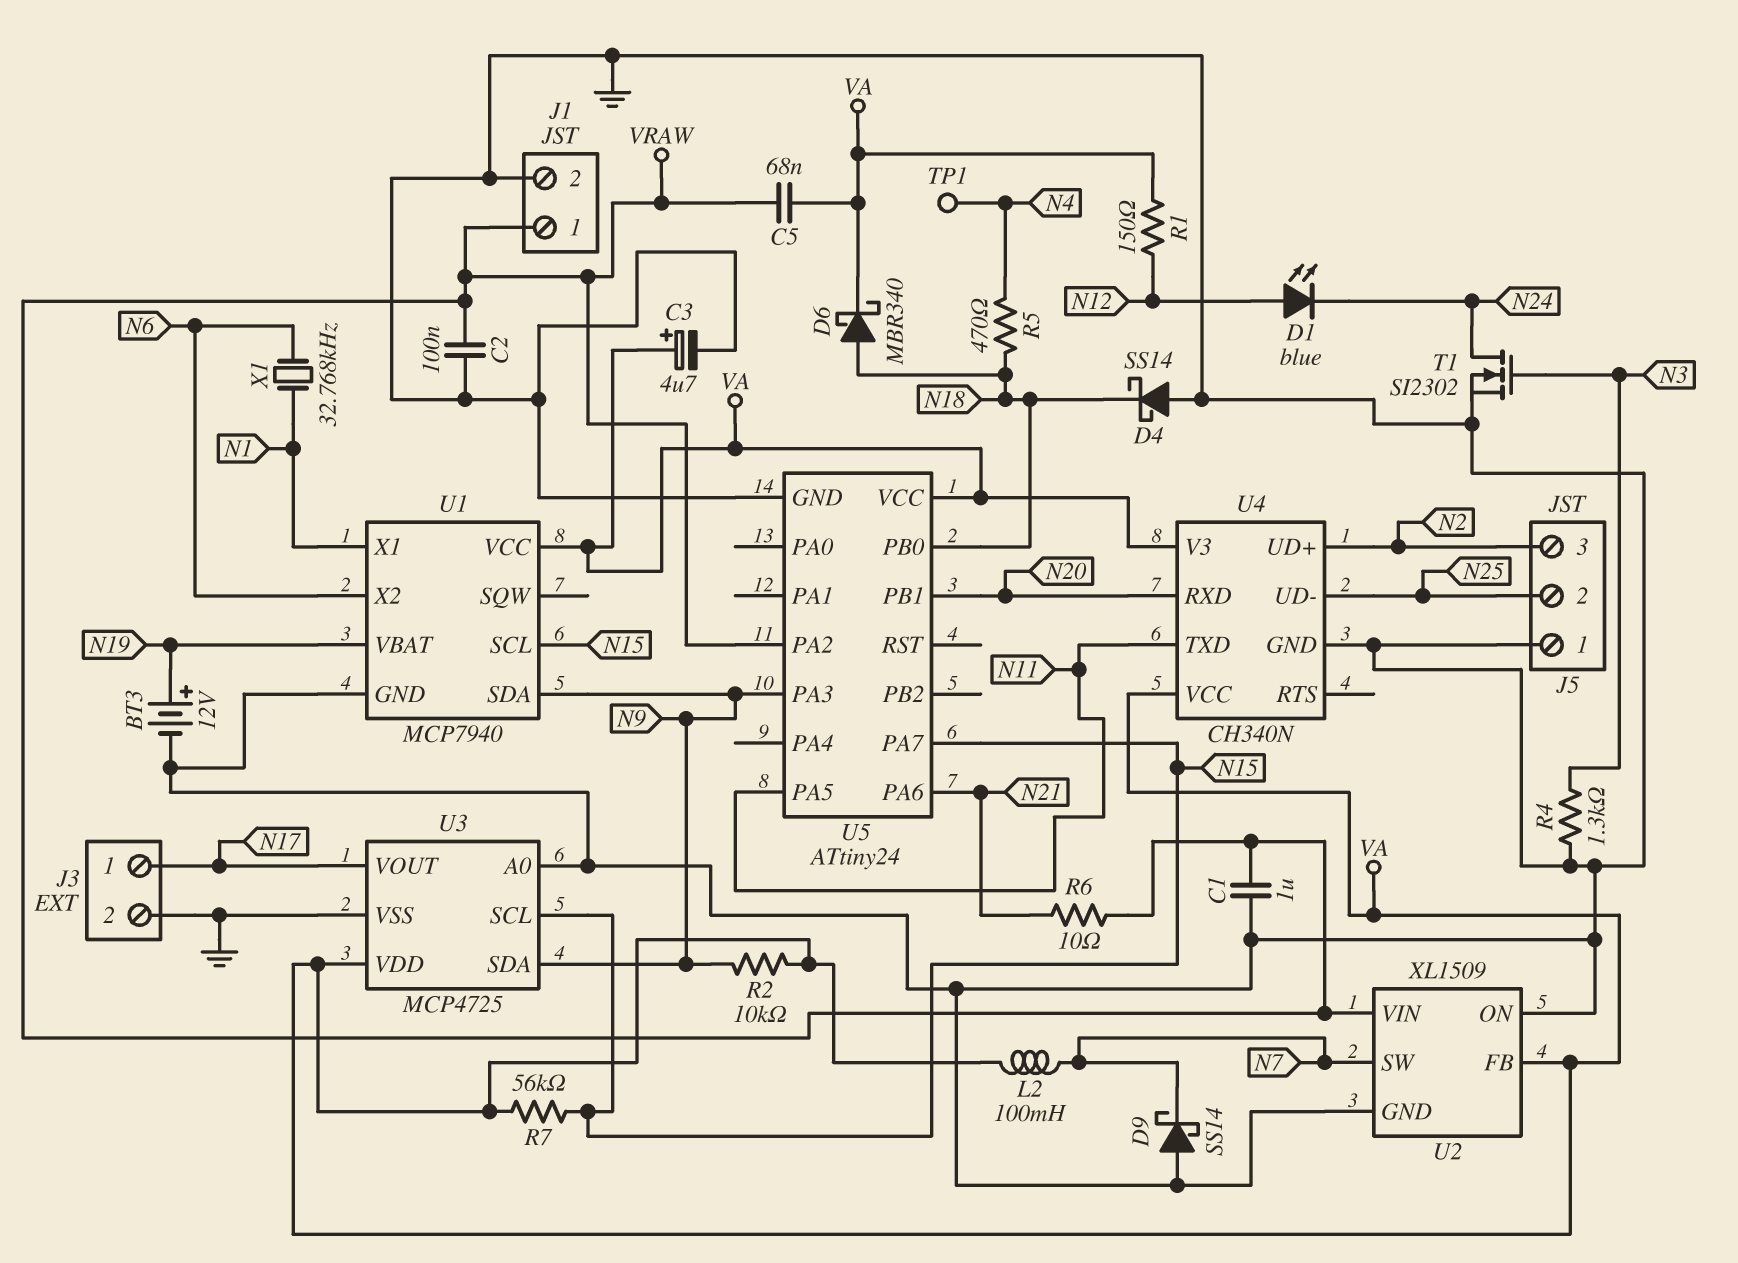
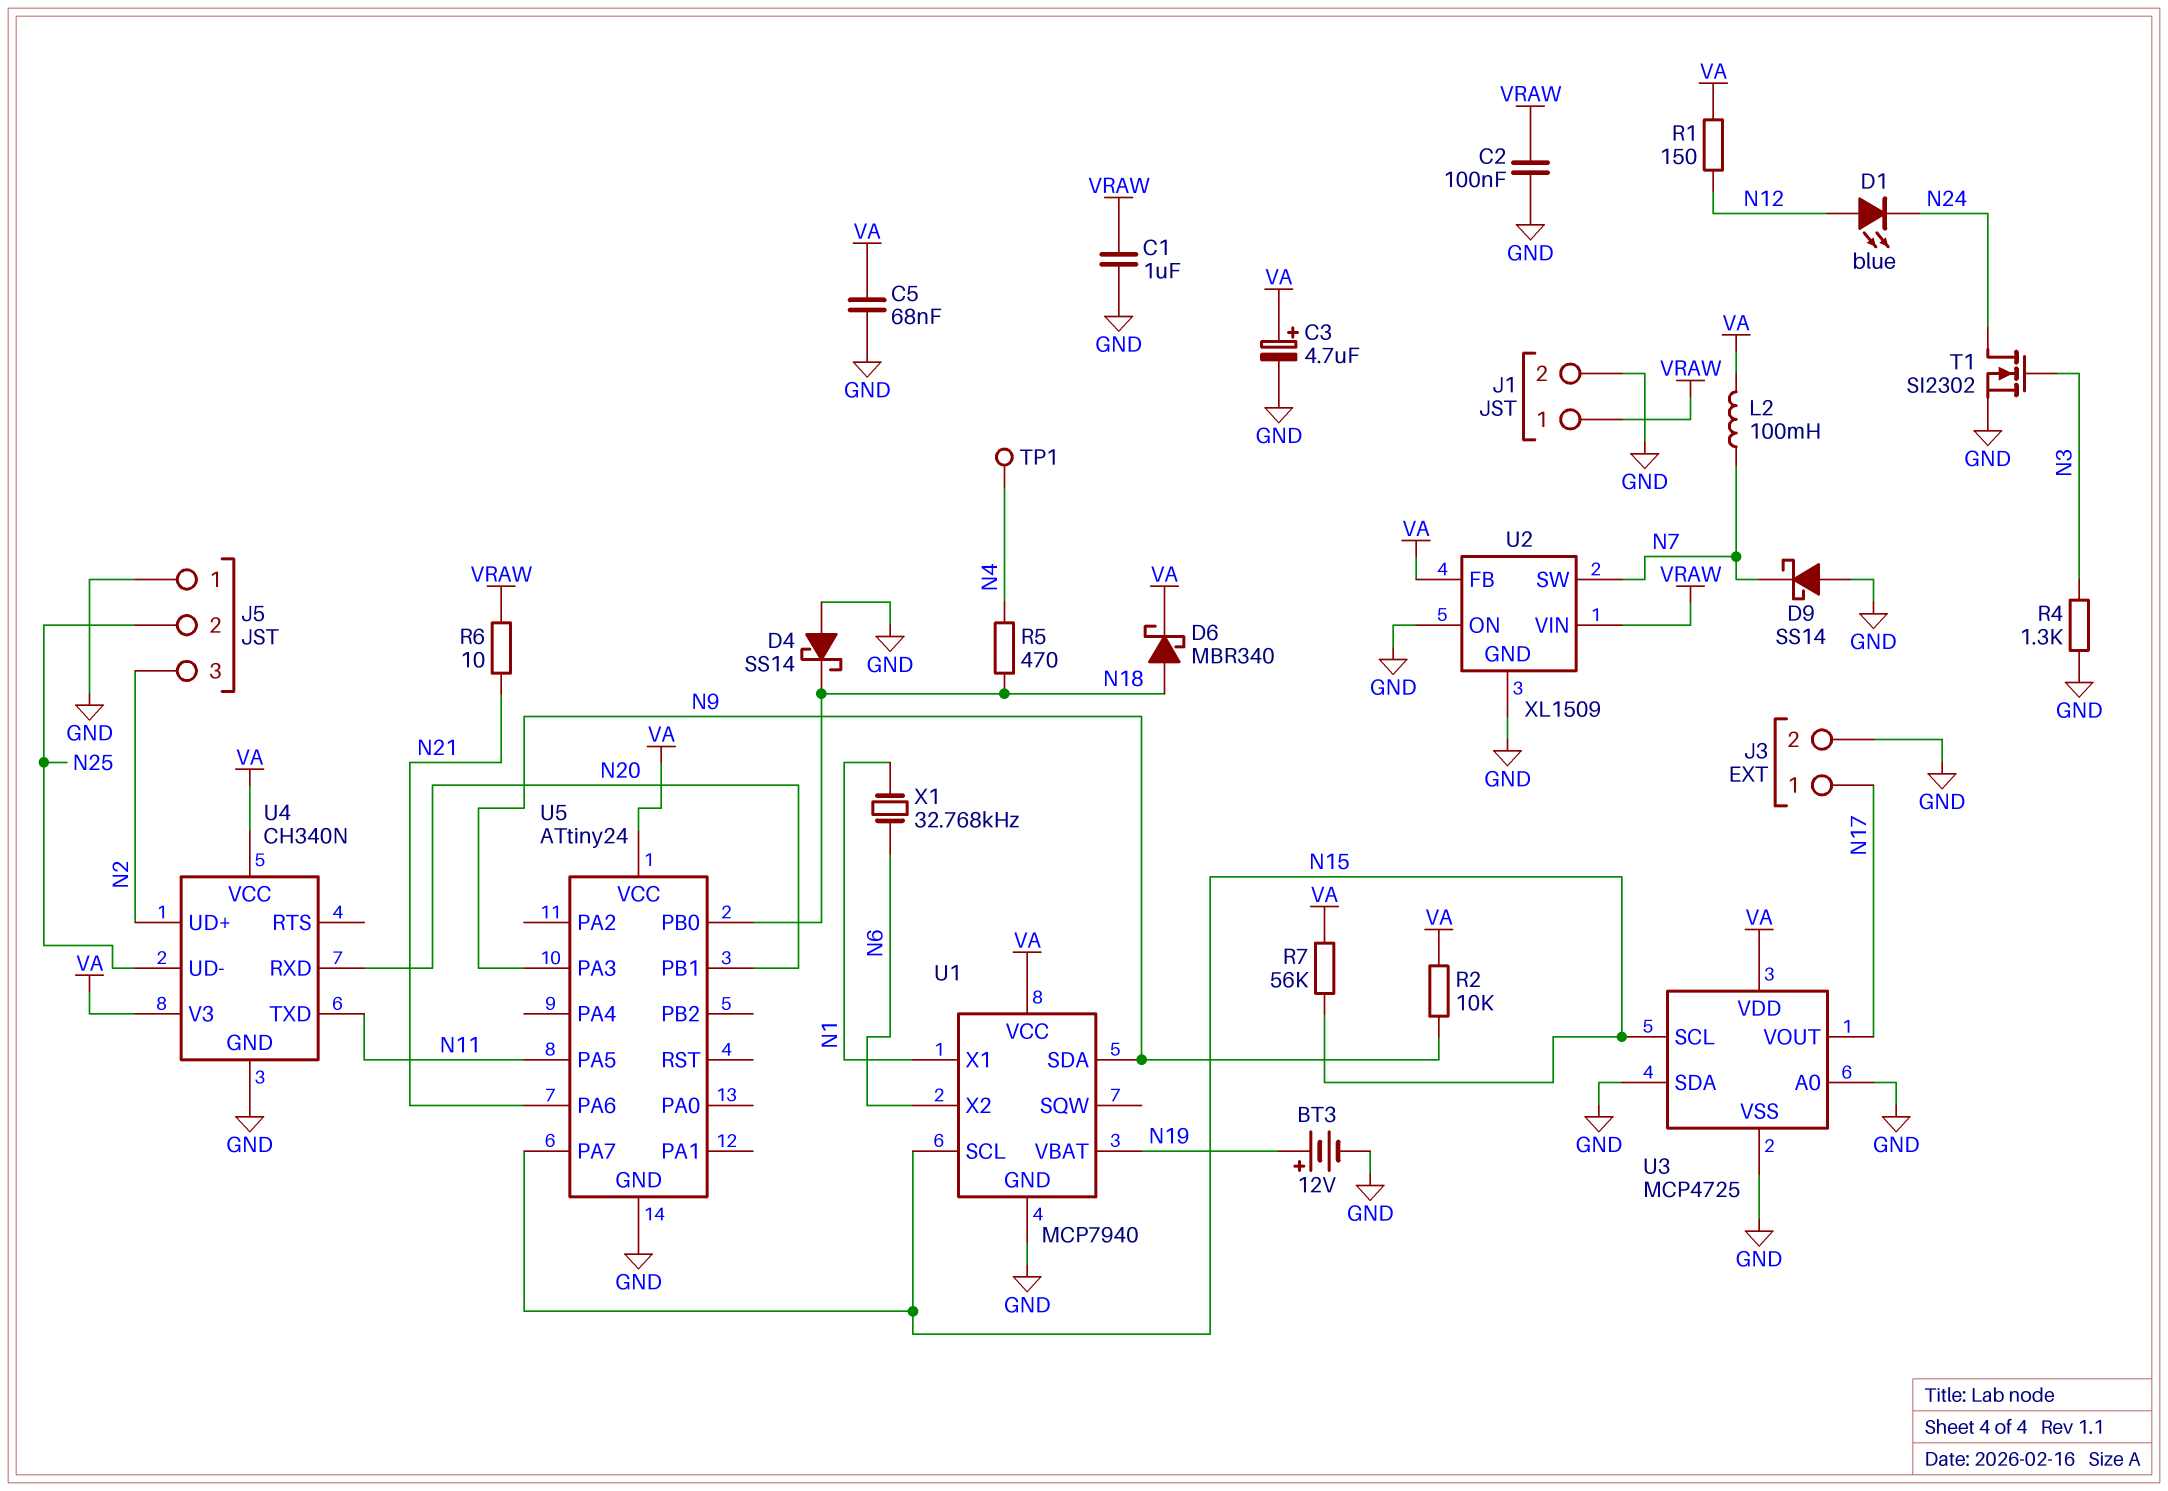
C5: 68nF (VA, VRAW) -> 68nF (GND, VA)
U3 pin SDA: N9 -> GND
U5 pin PA2: VRAW -> none

